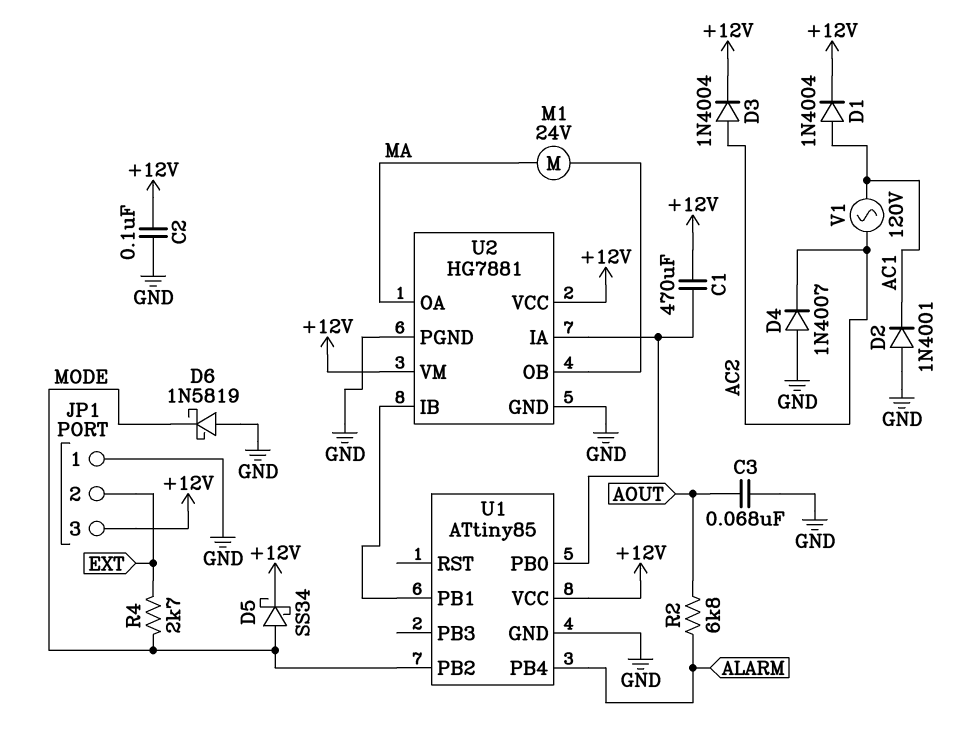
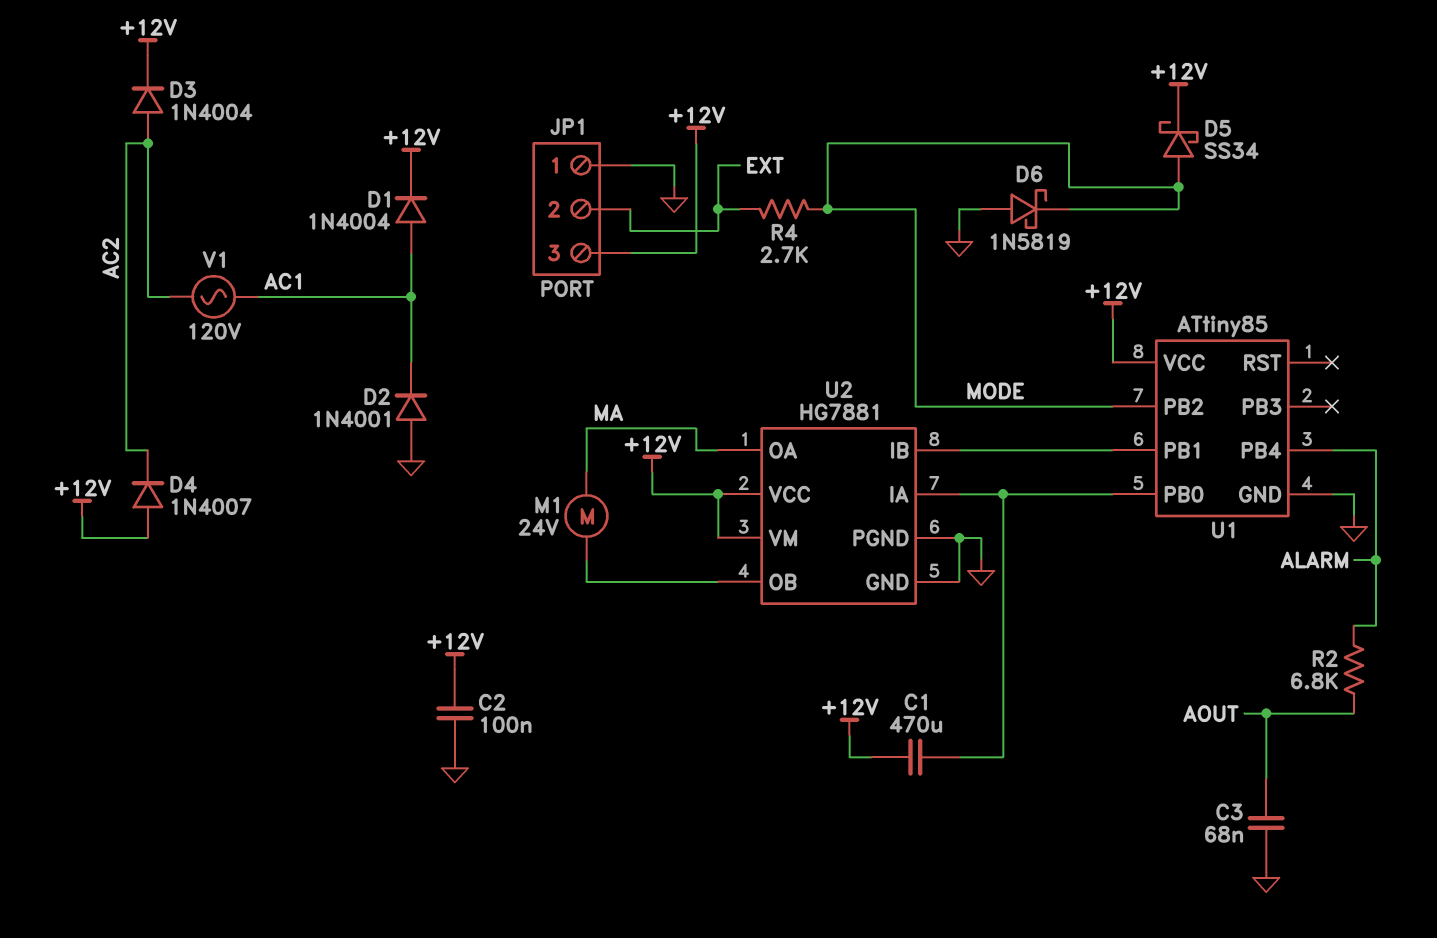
D4: diode 1N4007 (A GND, K AC2) -> diode 1N4007 (A +12V, K AC2)

